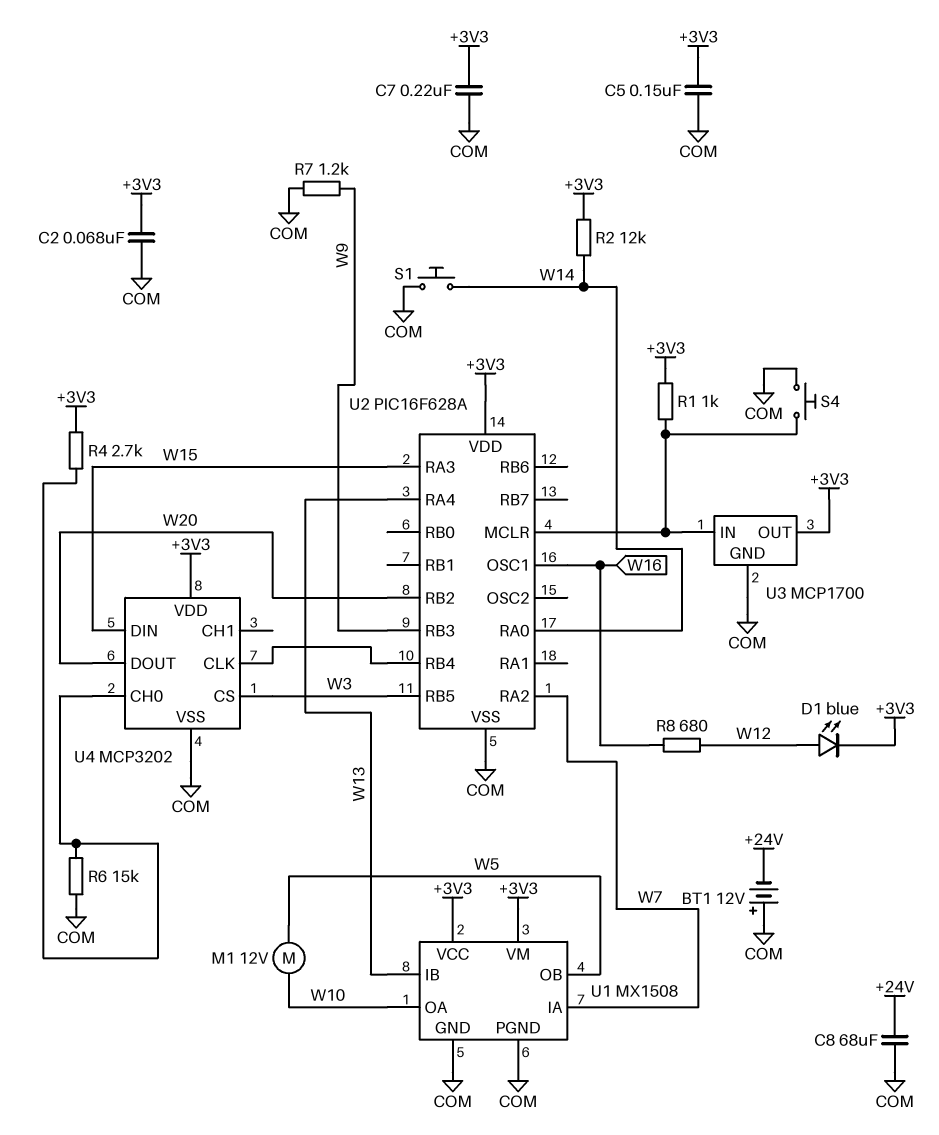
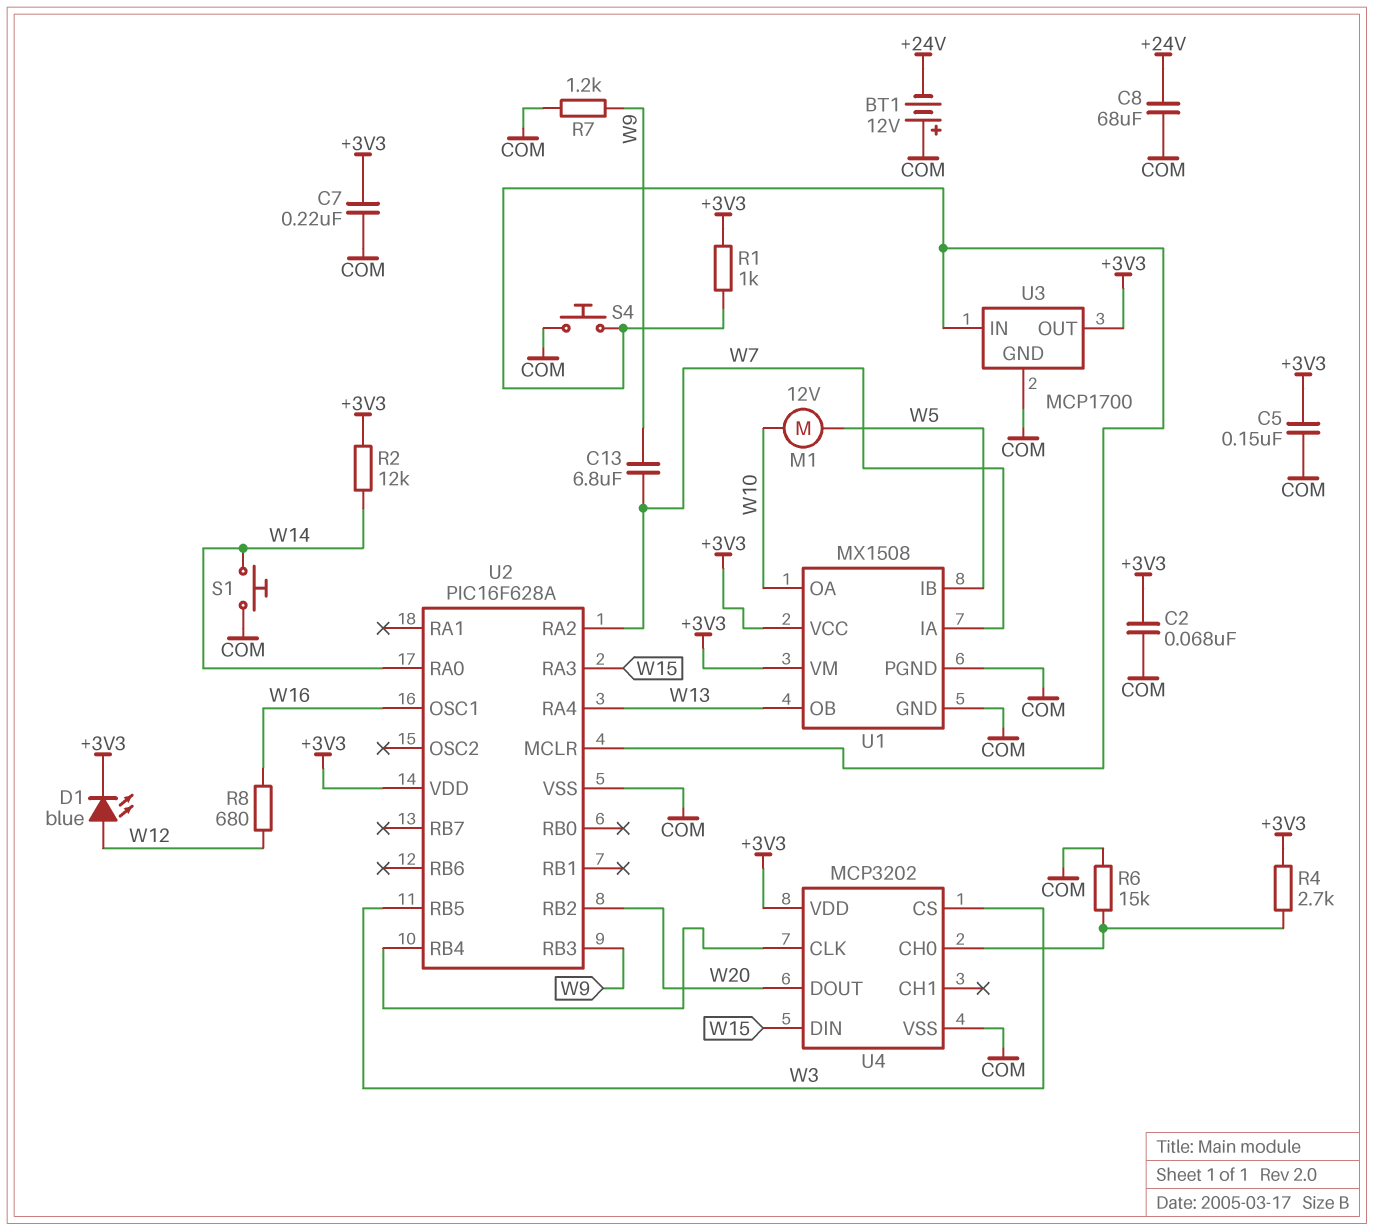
C13: none -> 6.8uF (W7, W9)
U1 pin IB: W13 -> W5
U1 pin OB: W5 -> W13

